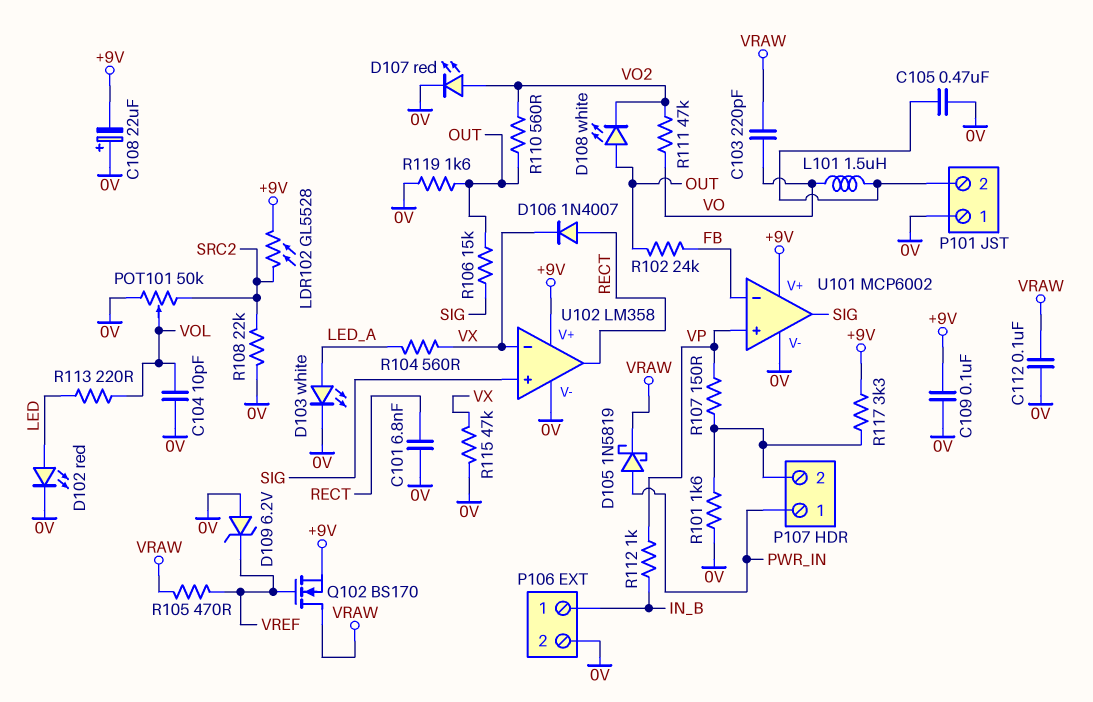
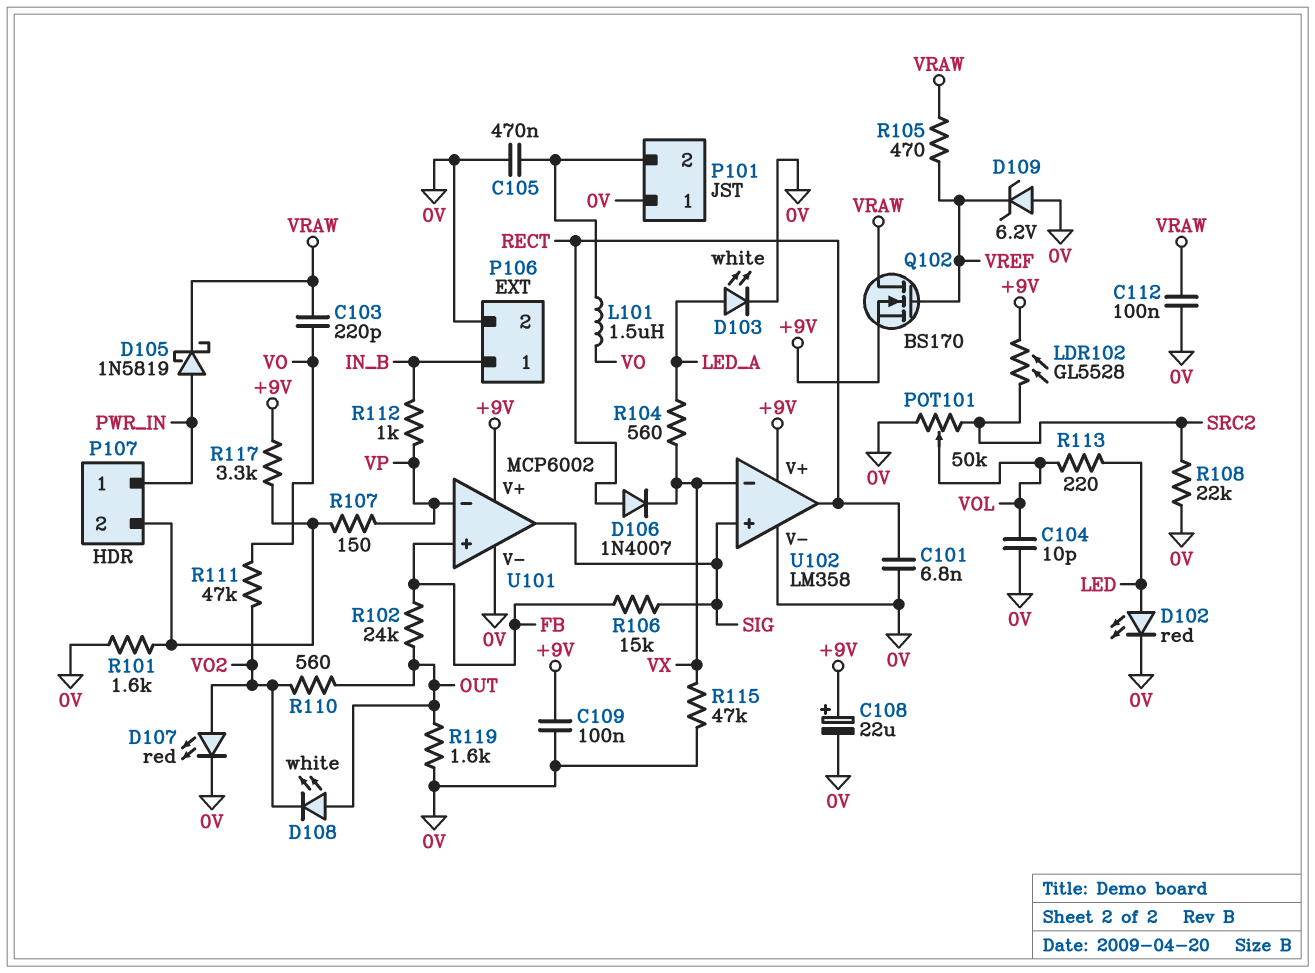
C108: 22uF (plus 0V, minus +9V) -> 22uF (plus +9V, minus 0V)
R106: 15k (OUT, SIG) -> 15k (FB, SIG)
U101 pin in+: VP -> FB
U101 pin in-: FB -> VP

